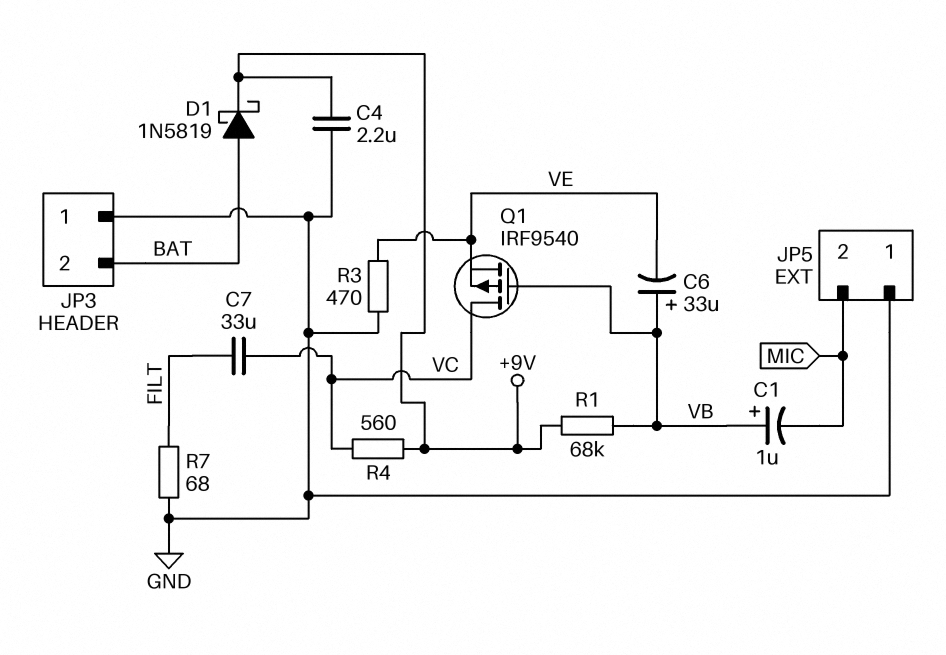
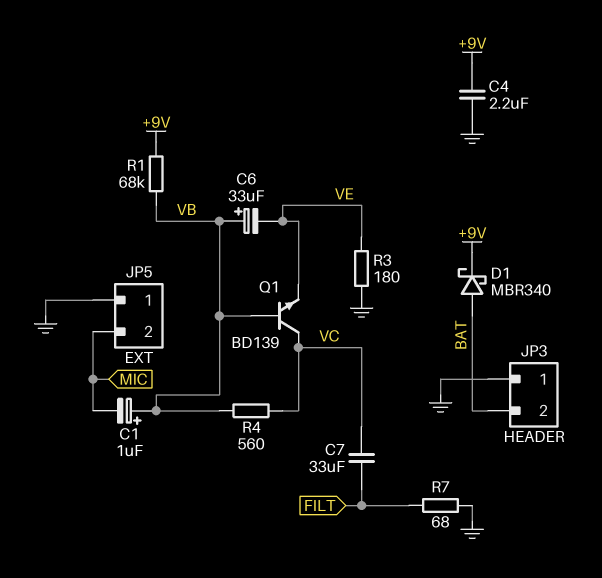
D1: schottky 1N5819 (A BAT, K +9V) -> schottky MBR340 (A BAT, K +9V)
Q1: PMOS IRF9540 (G VB, D VC, S VE) -> NPN BD139 (B VB, C VC, E VE)
R3: 470 (GND, VE) -> 180 (GND, VE)
R4: 560 (+9V, VC) -> 560 (VB, VC)

